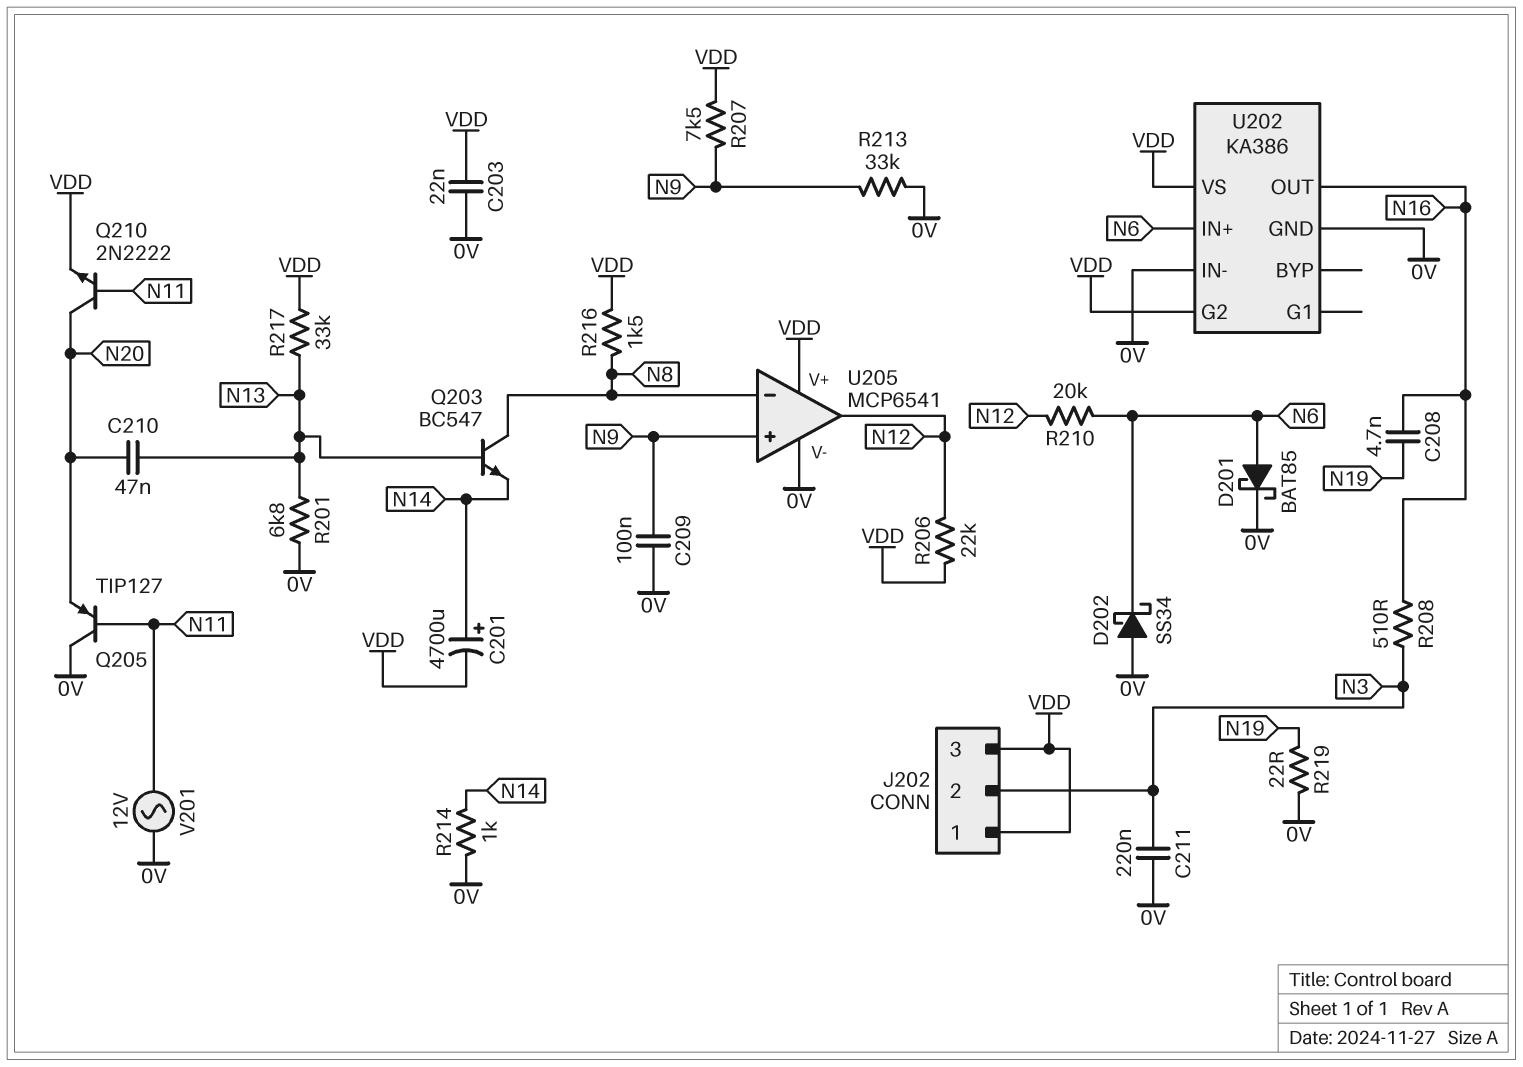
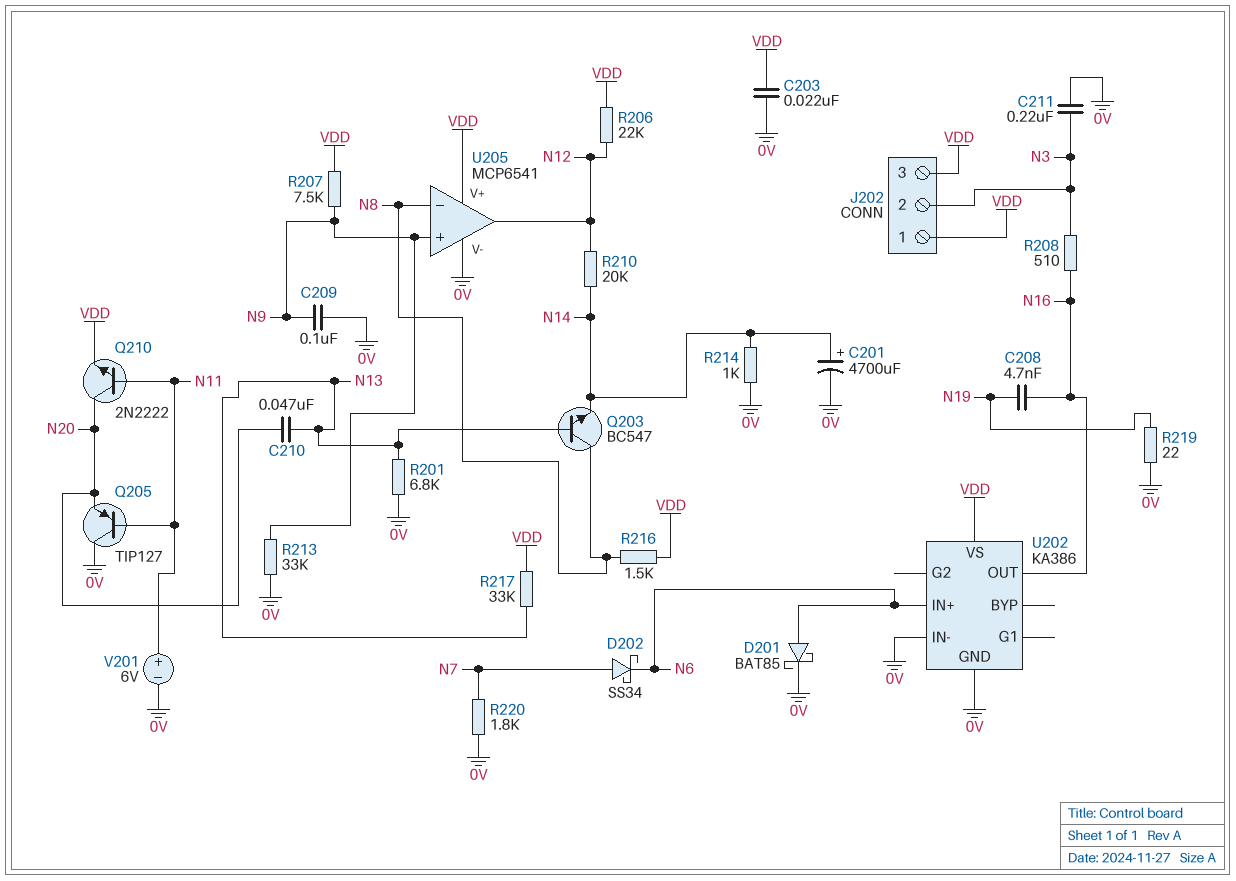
C201: 4700uF (plus N14, minus VDD) -> 4700uF (plus N14, minus 0V)
D202: schottky SS34 (A 0V, K N6) -> schottky SS34 (A N7, K N6)
R210: 20k (N6, N12) -> 20k (N12, N14)
R220: none -> 1.8k (0V, N7)
U202 pin G2: VDD -> none
V201: AC 12V (0V, N11) -> 6V (plus N11, minus 0V)

